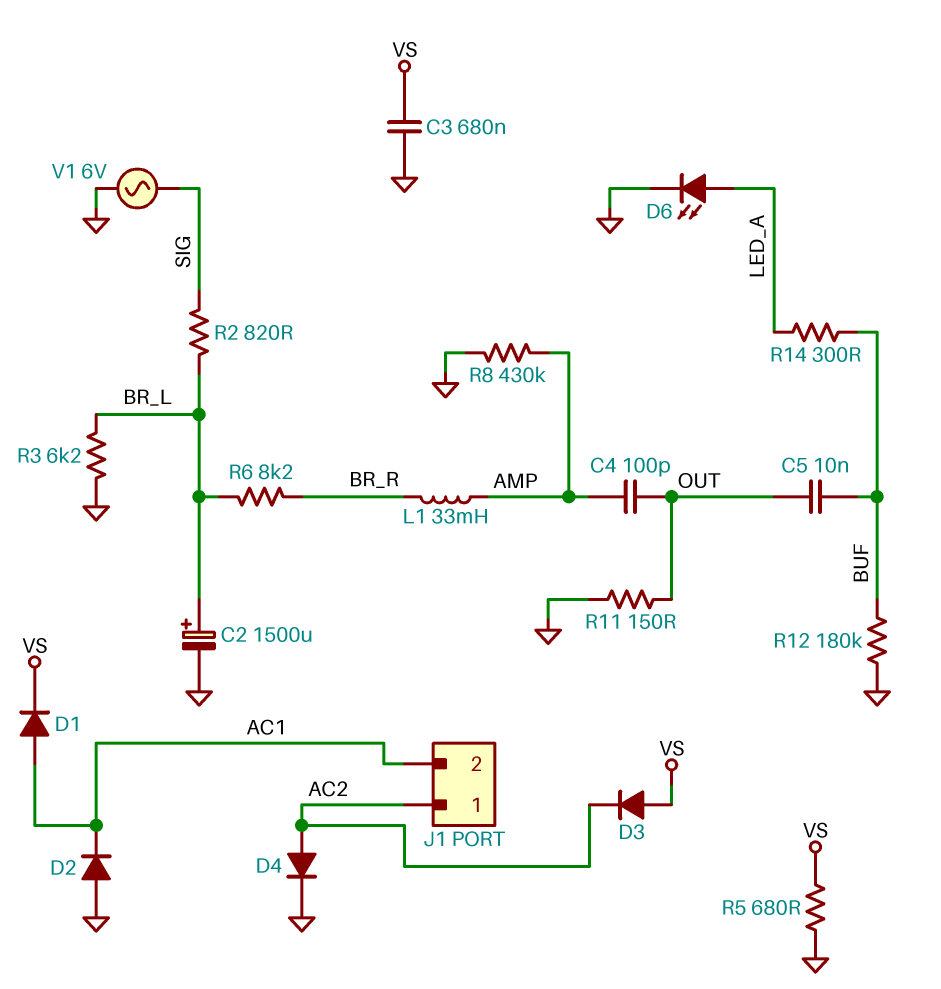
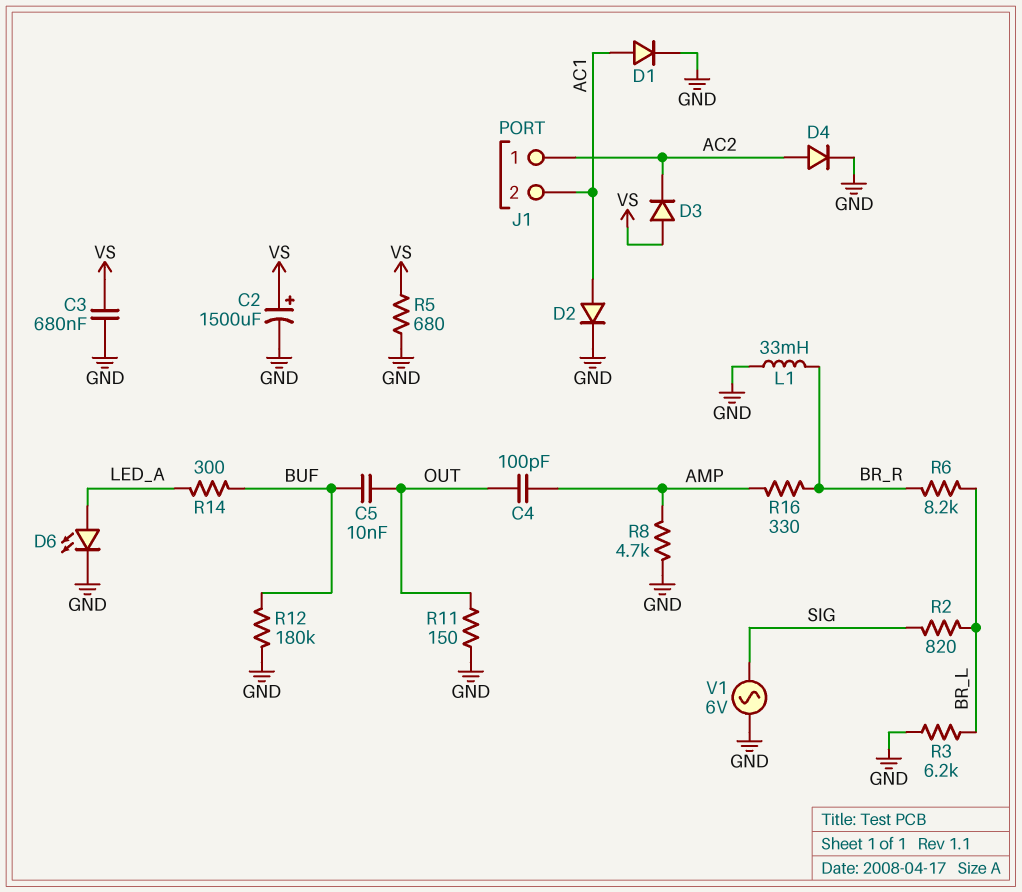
C2: 1500uF (plus BR_L, minus GND) -> 1500uF (plus VS, minus GND)
D1: diode (A AC1, K VS) -> diode (A AC1, K GND)
D2: diode (A GND, K AC1) -> diode (A AC1, K GND)
L1: 33mH (AMP, BR_R) -> 33mH (BR_R, GND)
R8: 430k (AMP, GND) -> 4.7k (AMP, GND)
R16: none -> 330 (AMP, BR_R)

